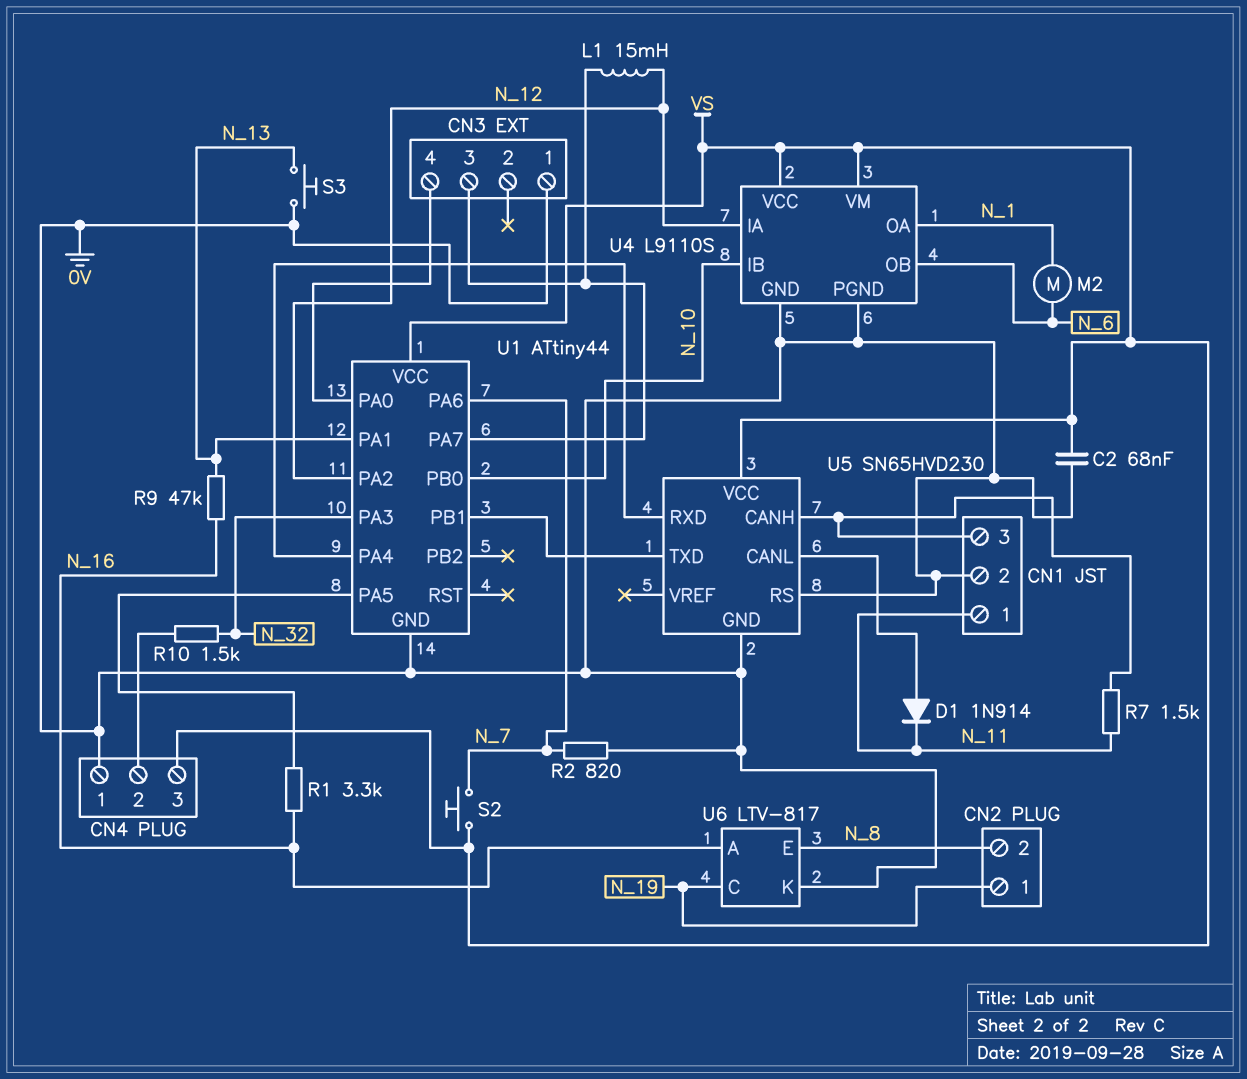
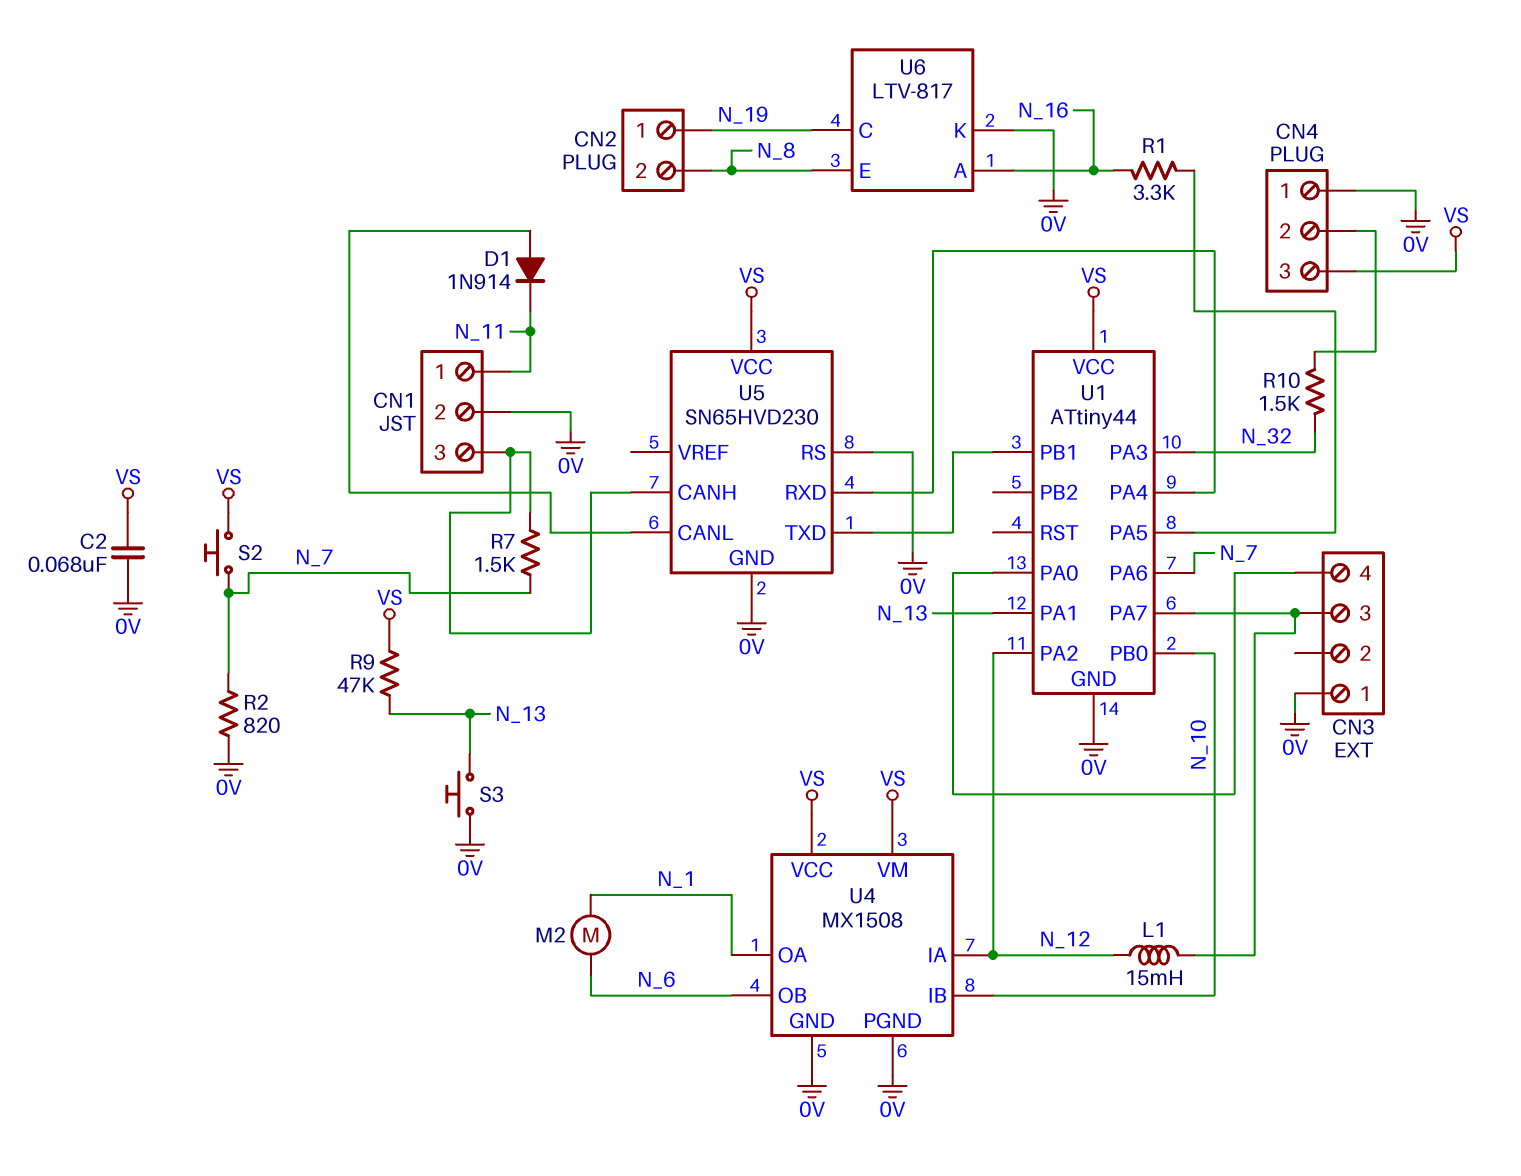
R7: 1.5k (CN1/3, N_11) -> 1.5k (CN1/3, N_7)
R9: 47k (N_13, N_16) -> 47k (N_13, VS)
U4: L9110S -> MX1508

